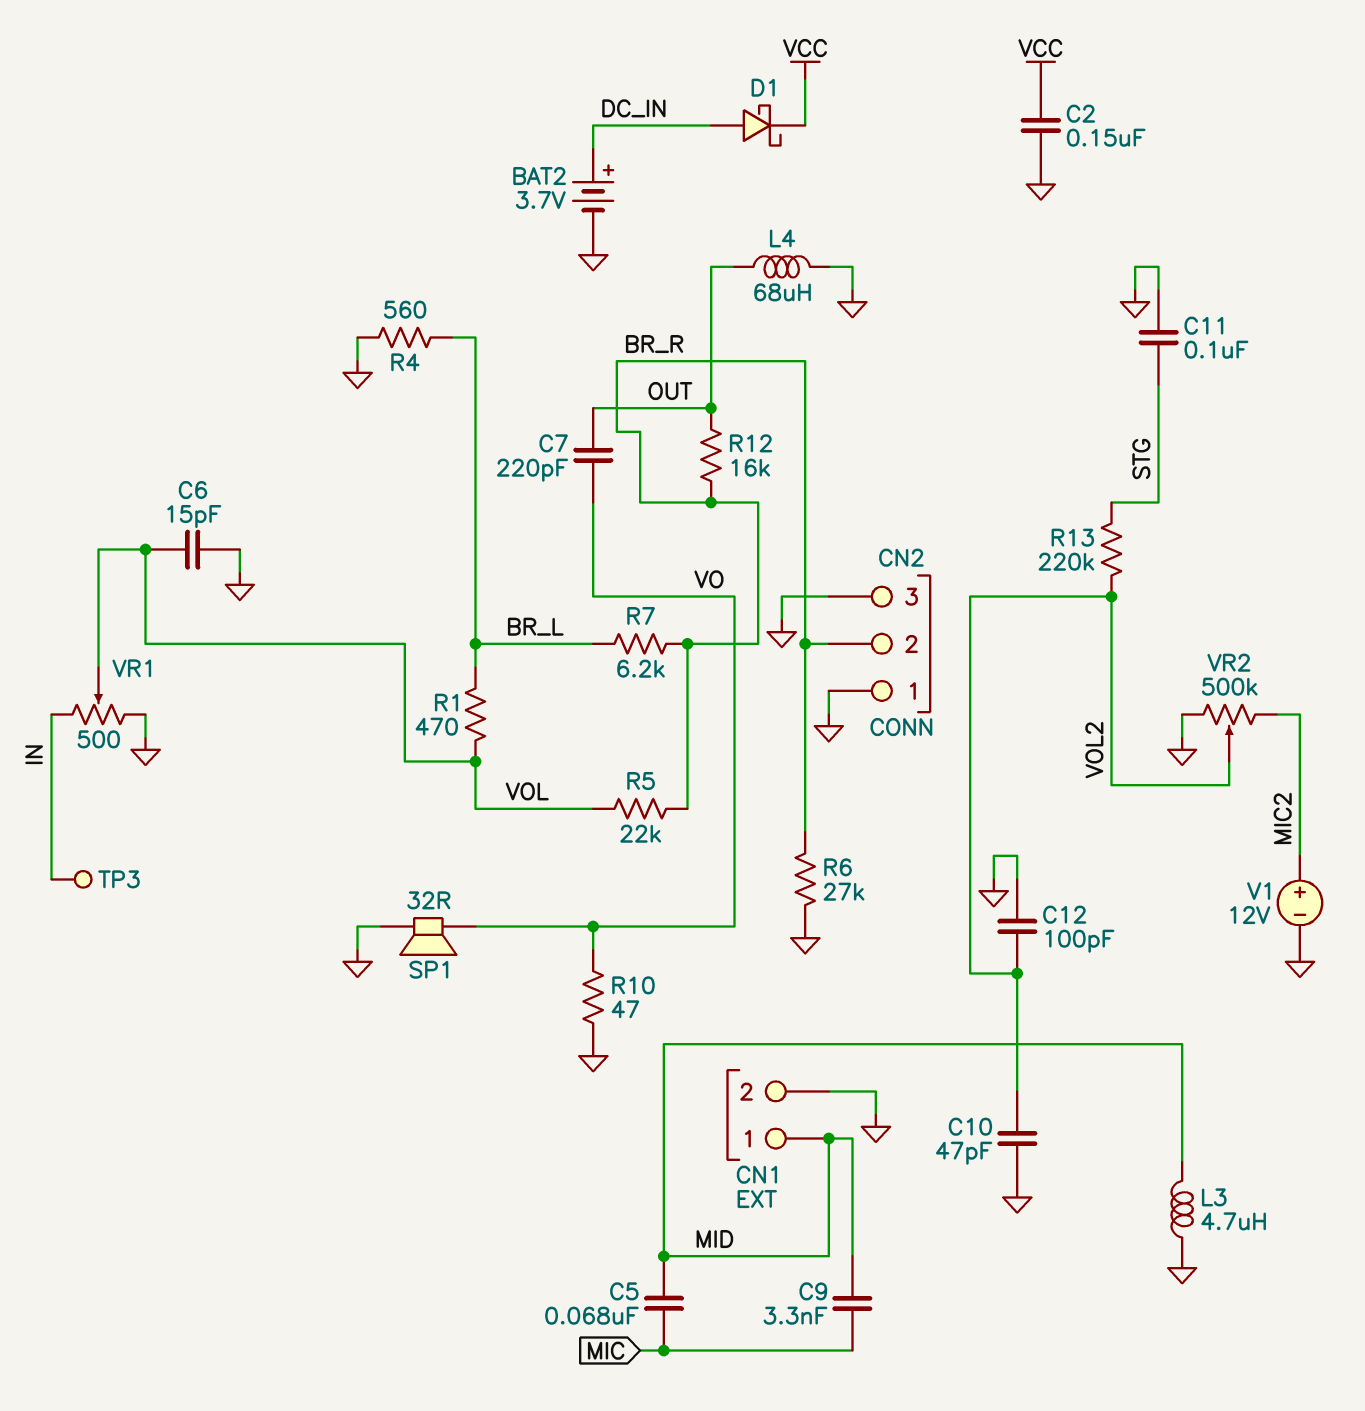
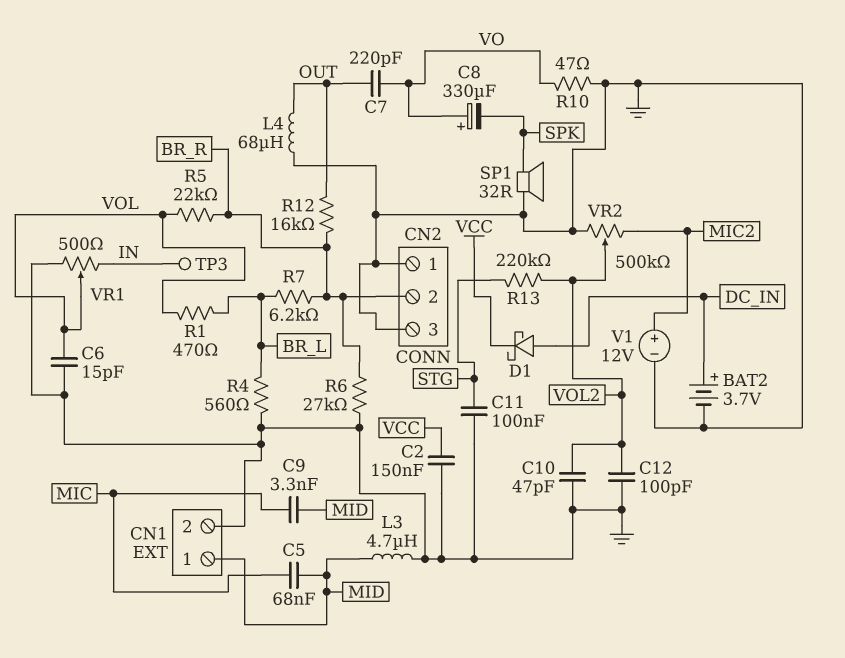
C8: none -> 330uF (plus VO, minus SPK)
SP1: speaker 32R (GND, VO) -> speaker 32R (GND, SPK)

